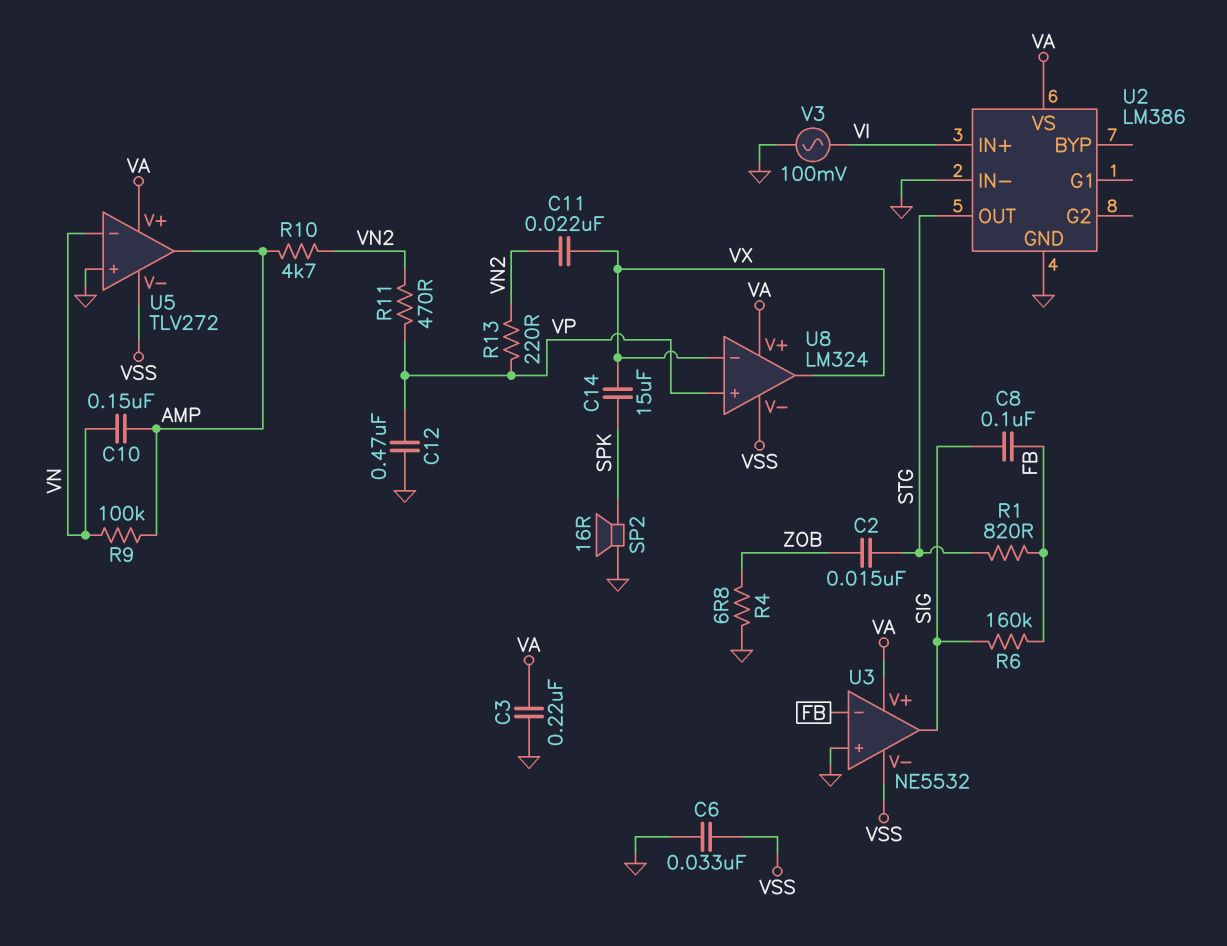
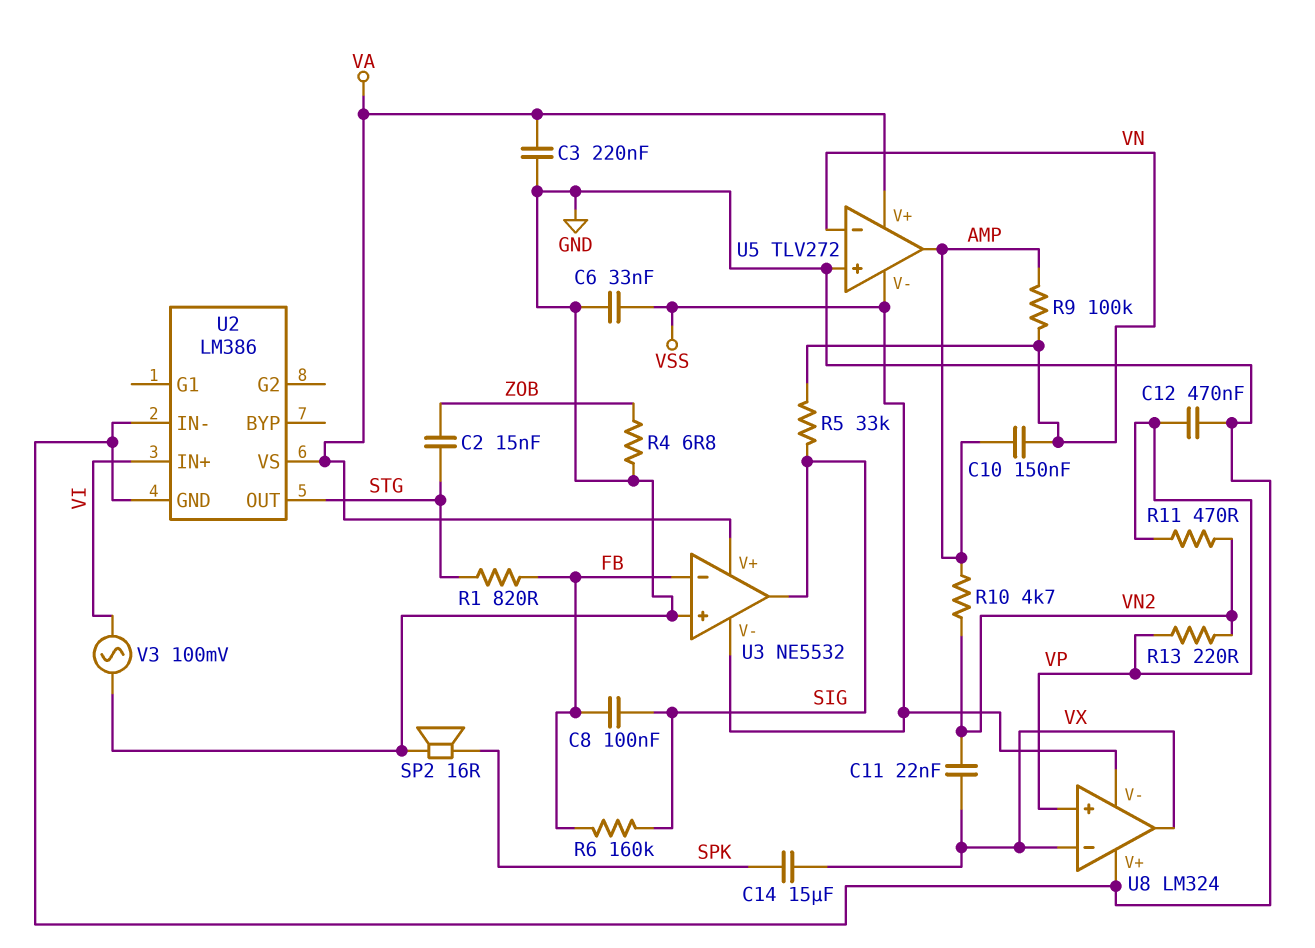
R5: none -> 33k (SIG, VN)
U8 pin V+: VA -> GND

